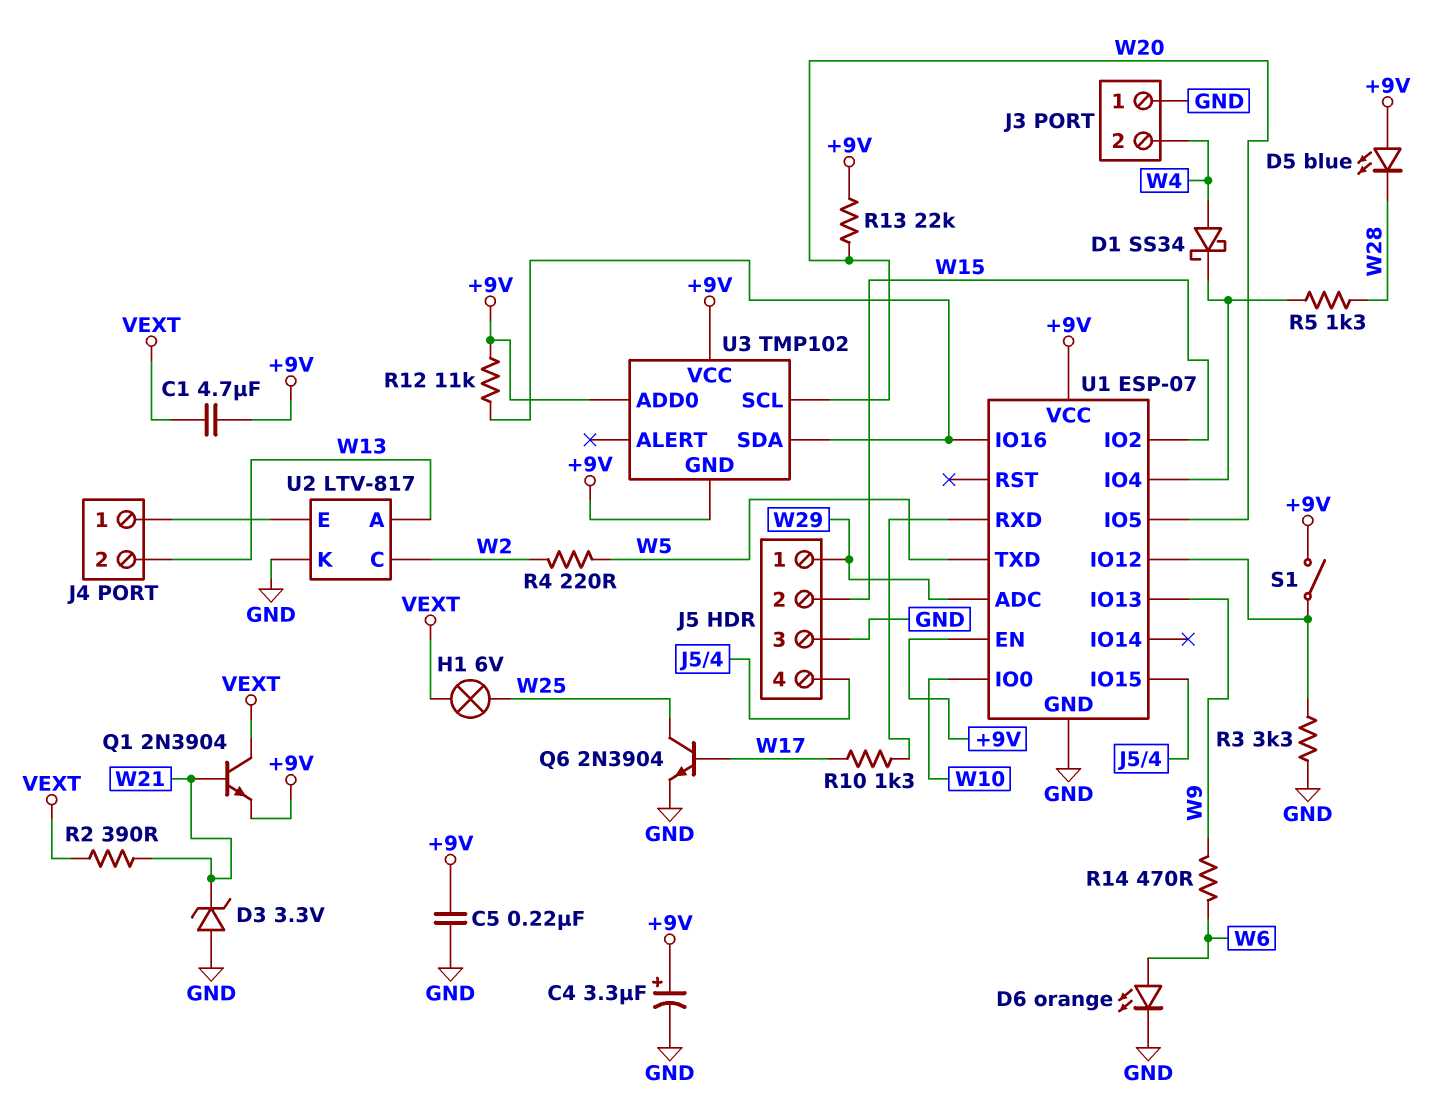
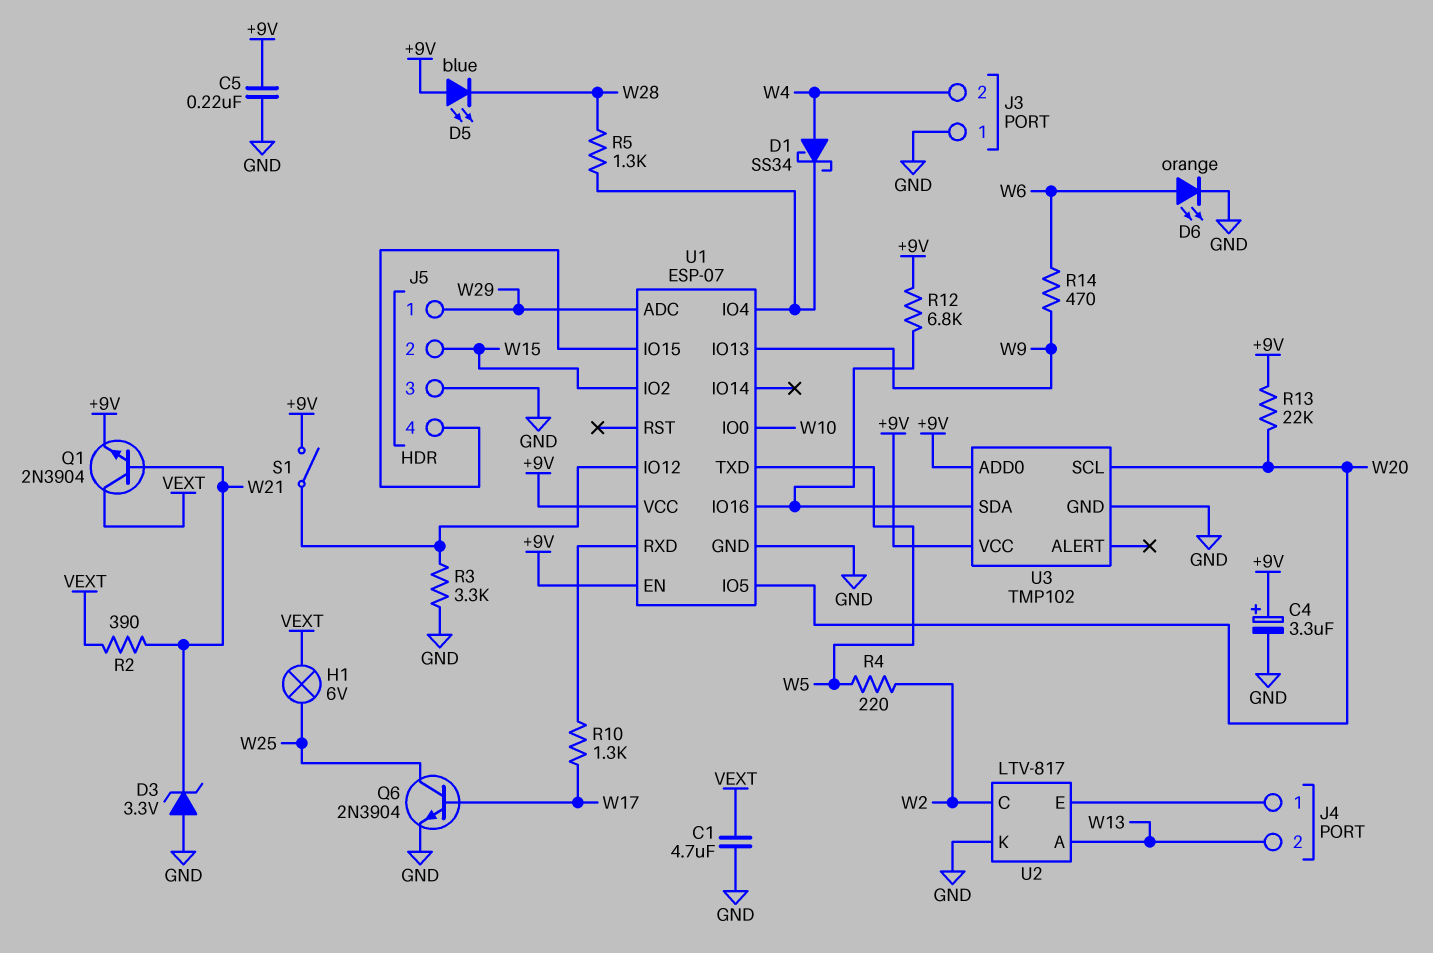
C1: 4.7uF (+9V, VEXT) -> 4.7uF (GND, VEXT)
R12: 11k (+9V, U1/IO16) -> 6.8k (+9V, U1/IO16)
U3 pin GND: +9V -> GND

